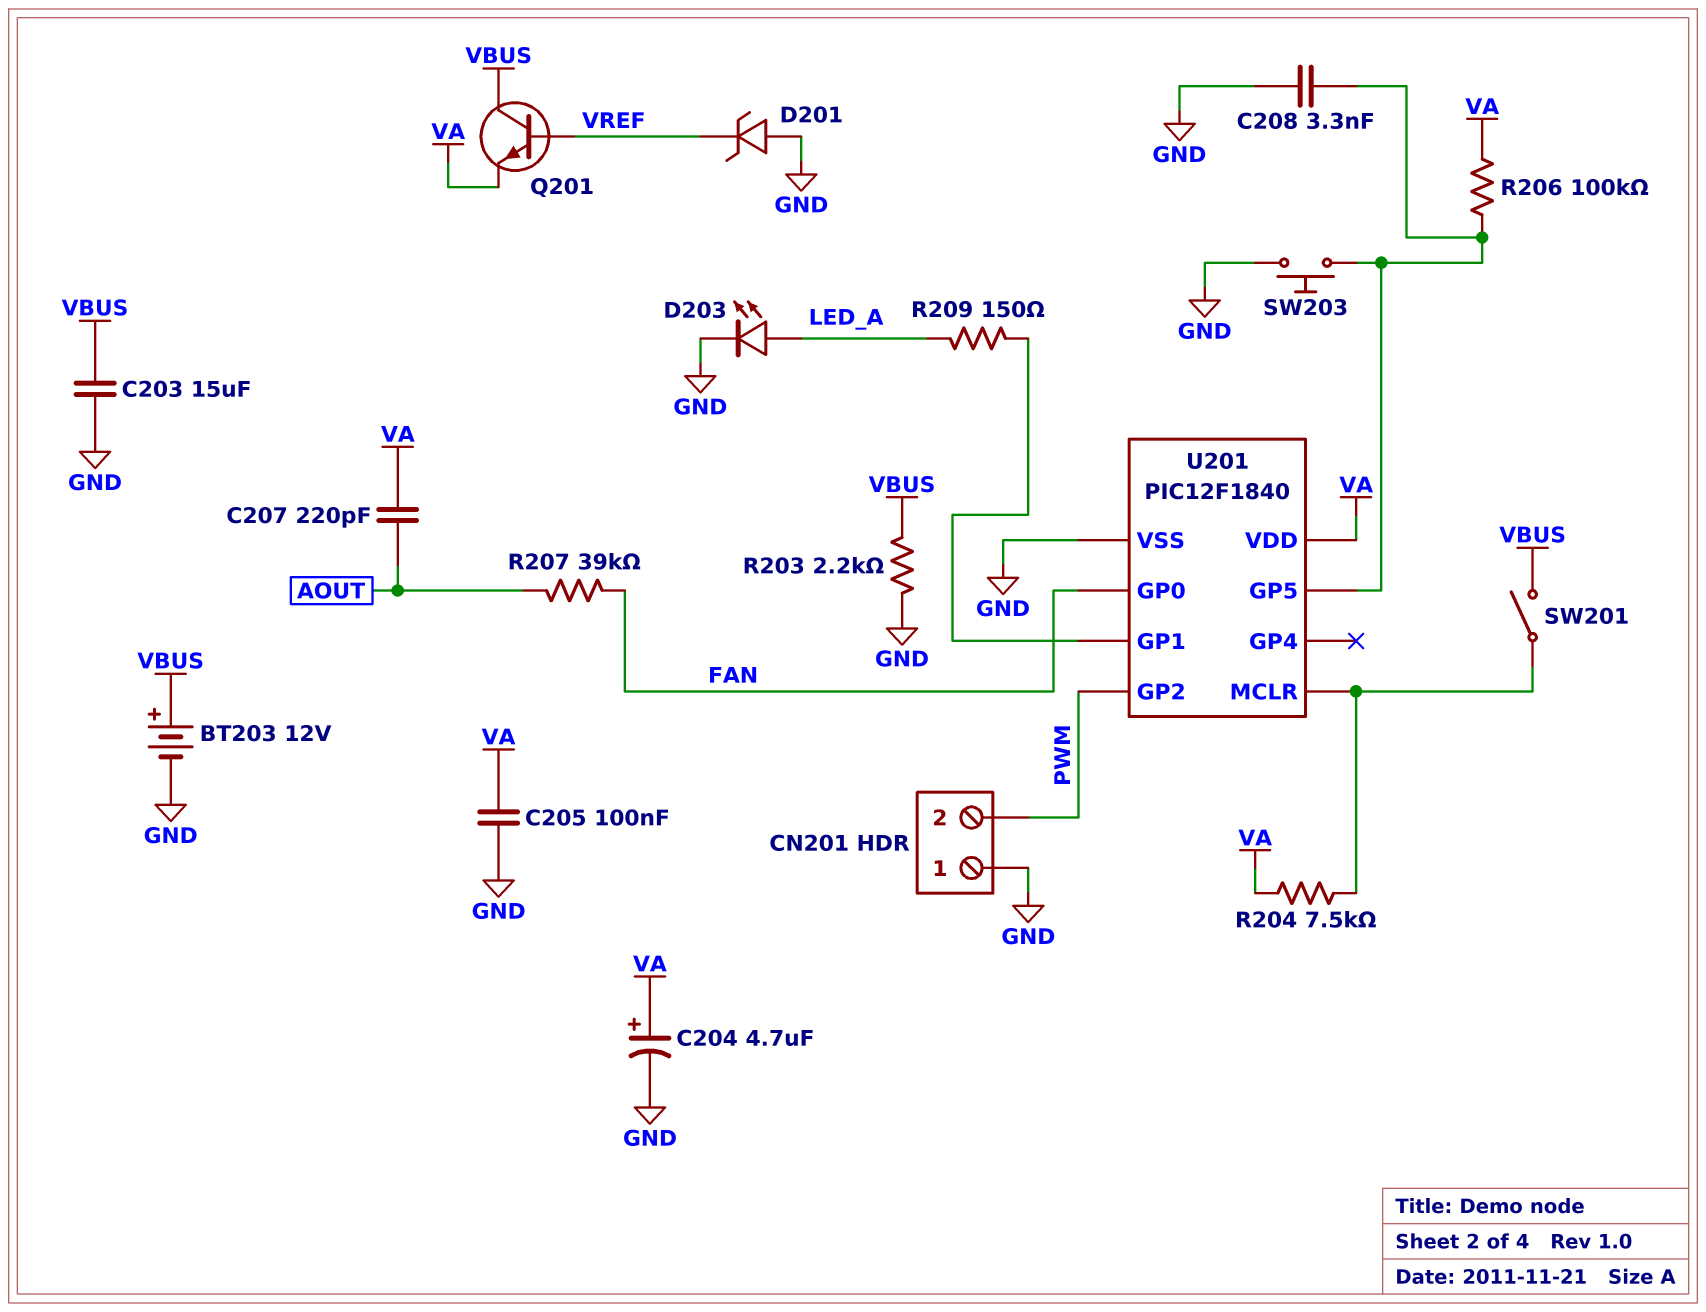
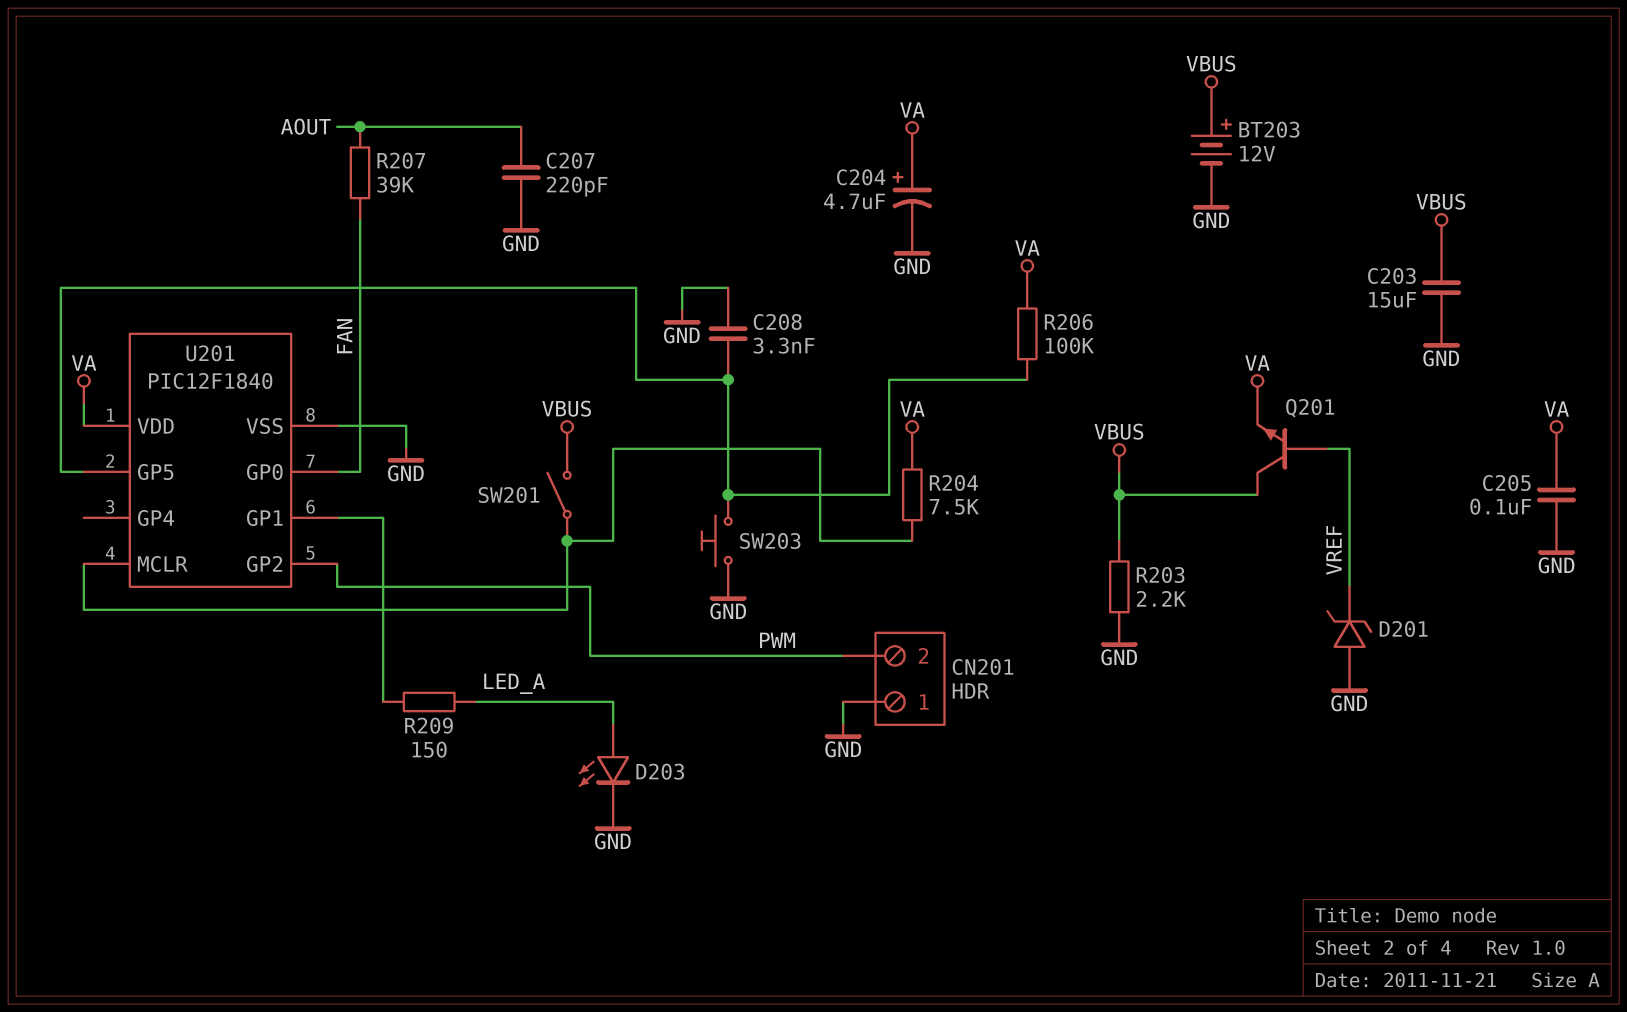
C207: 220pF (AOUT, VA) -> 220pF (AOUT, GND)

